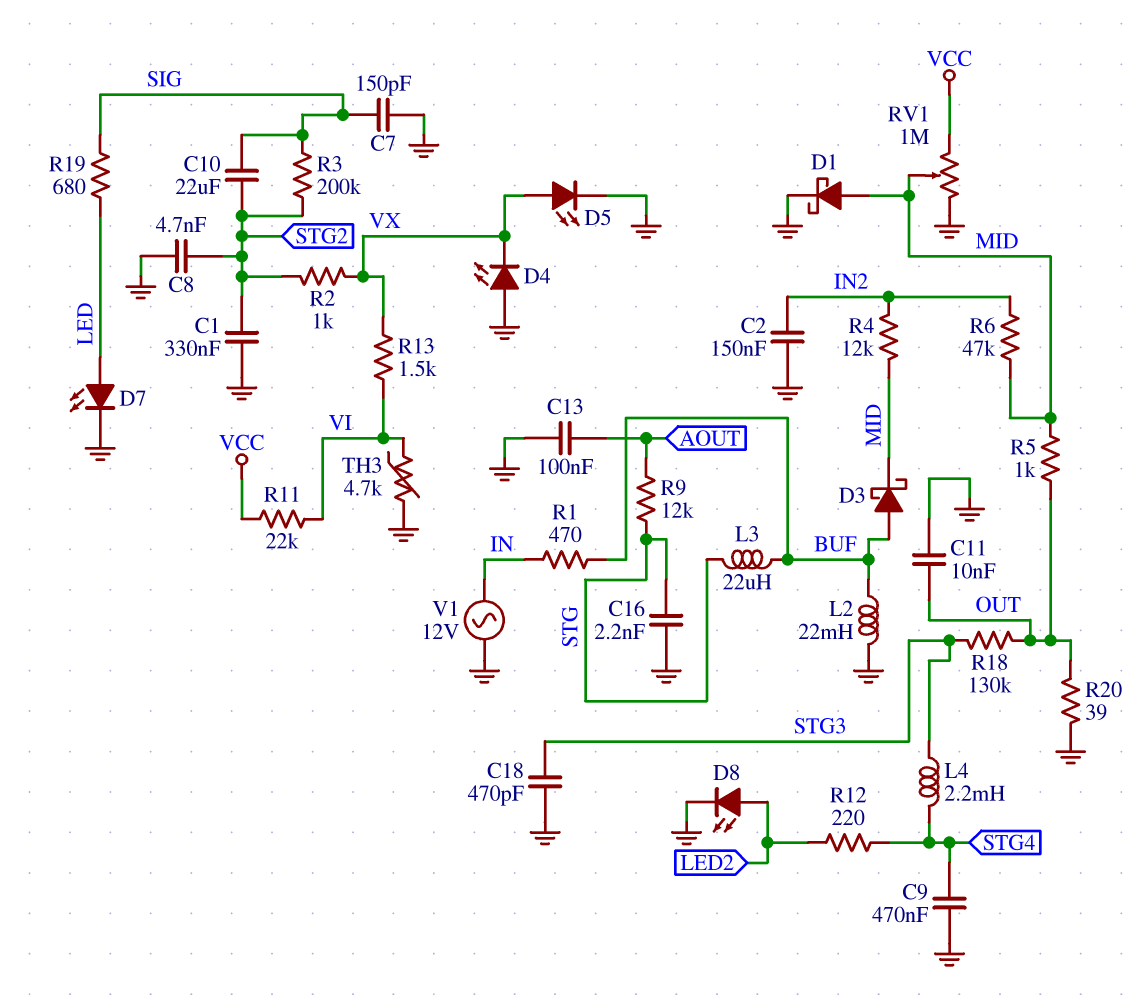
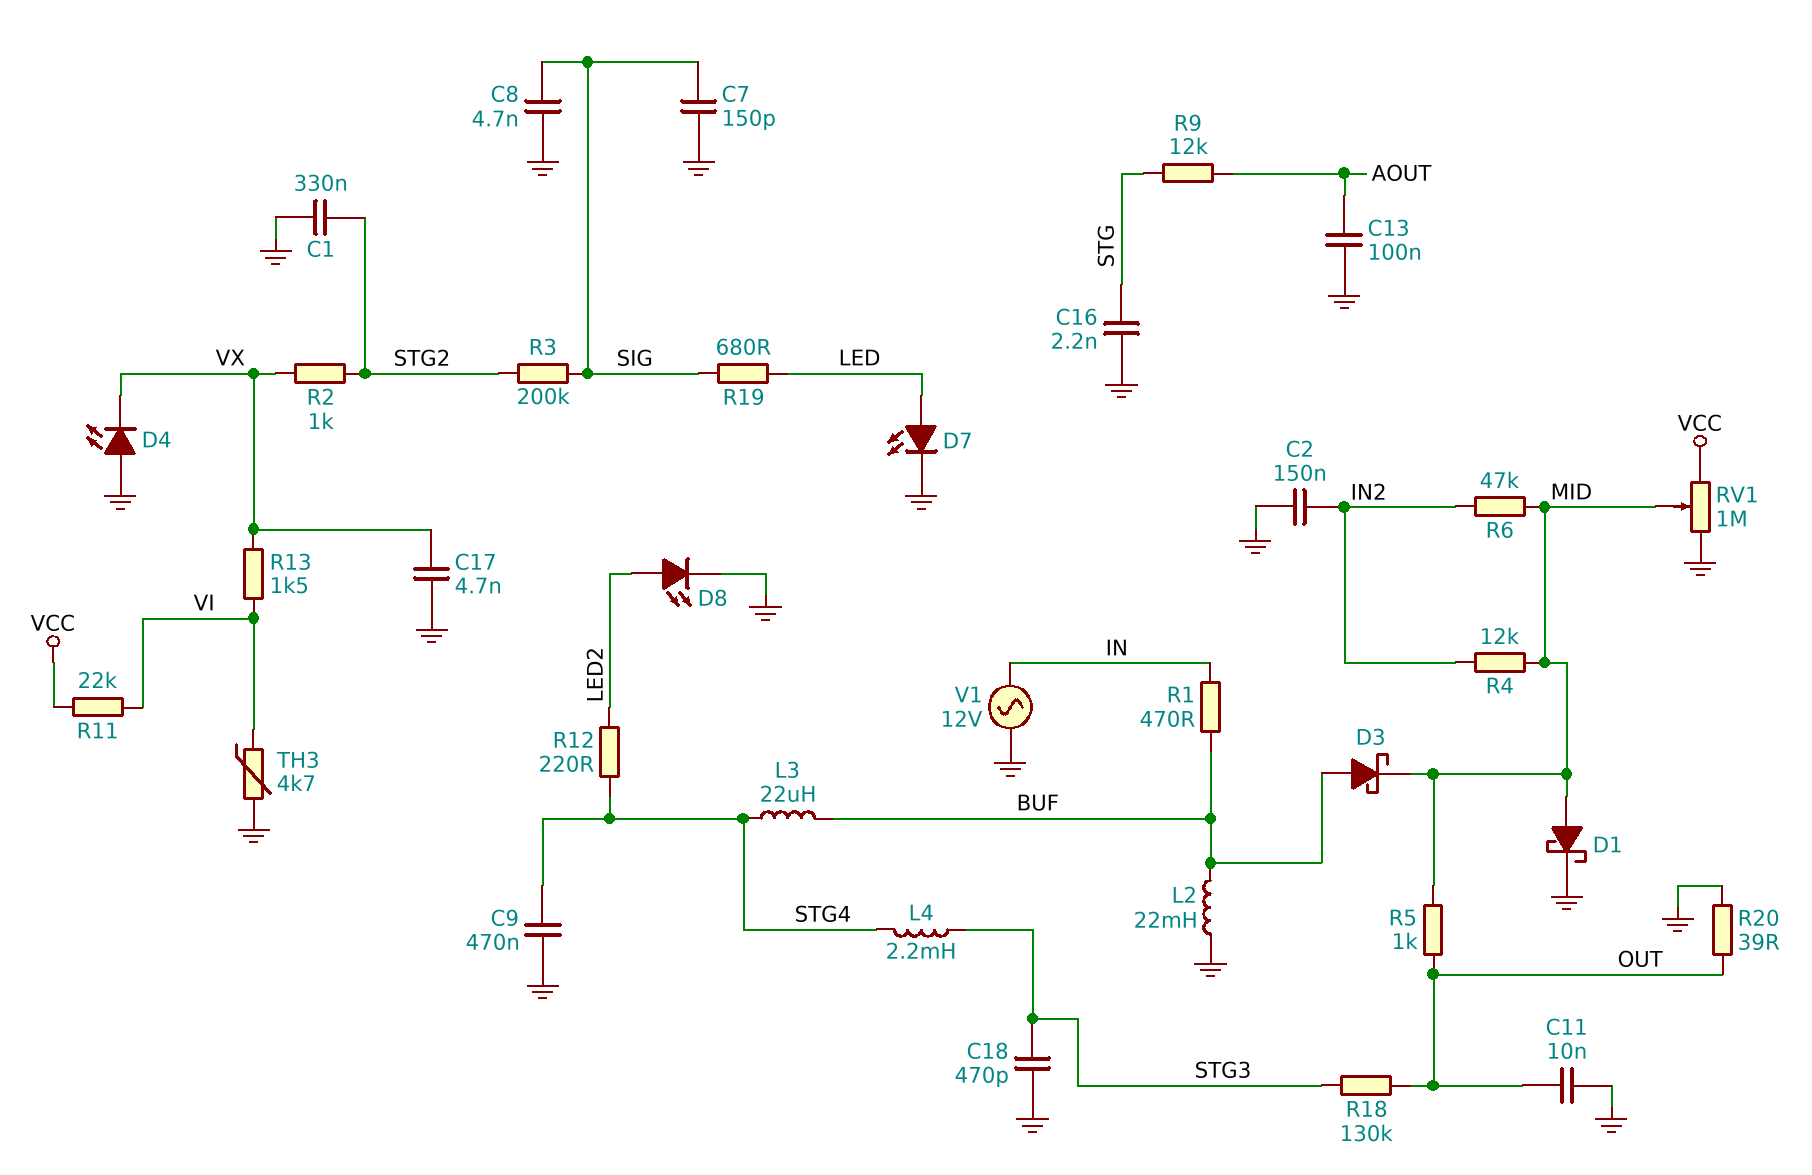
C8: 4.7nF (GND, STG2) -> 4.7nF (GND, SIG)
C10: 22uF (SIG, STG2) -> none
C17: none -> 4.7nF (GND, VX)
D5: LED (A VX, K GND) -> none
L3: 22uH (BUF, STG) -> 22uH (BUF, STG4)

